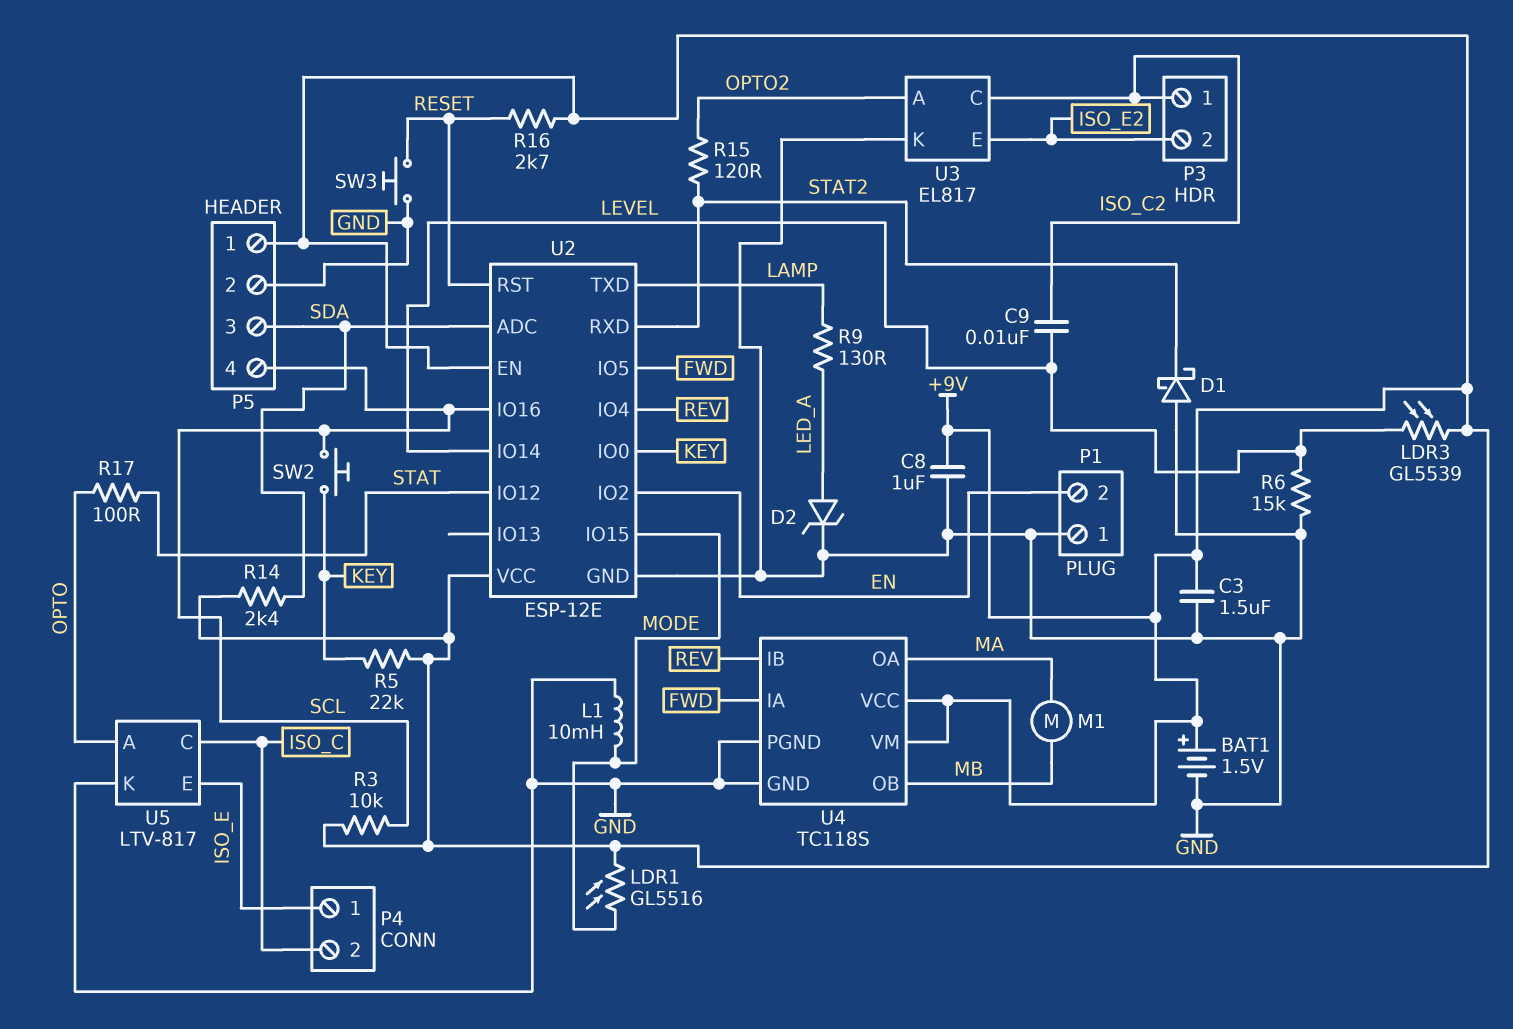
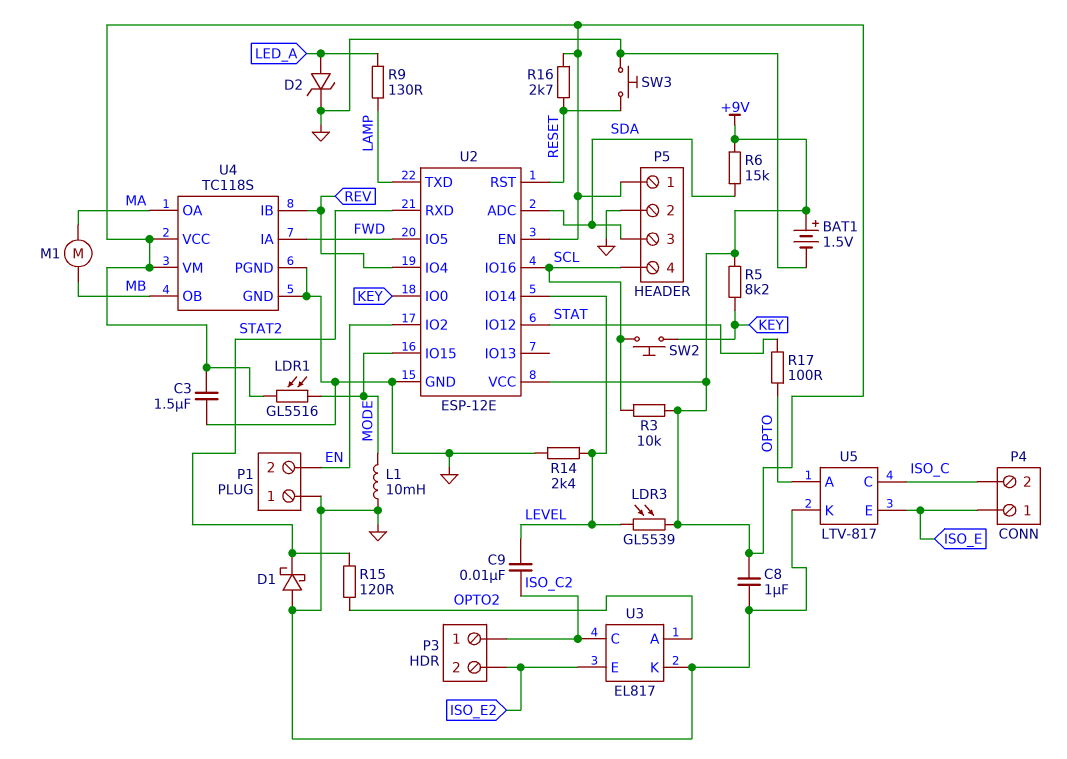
R5: 22k (+9V, KEY) -> 8.2k (+9V, KEY)
R6: 15k (GND, LEVEL) -> 15k (+9V, SDA)
R14: 2.4k (+9V, SDA) -> 2.4k (GND, LEVEL)

